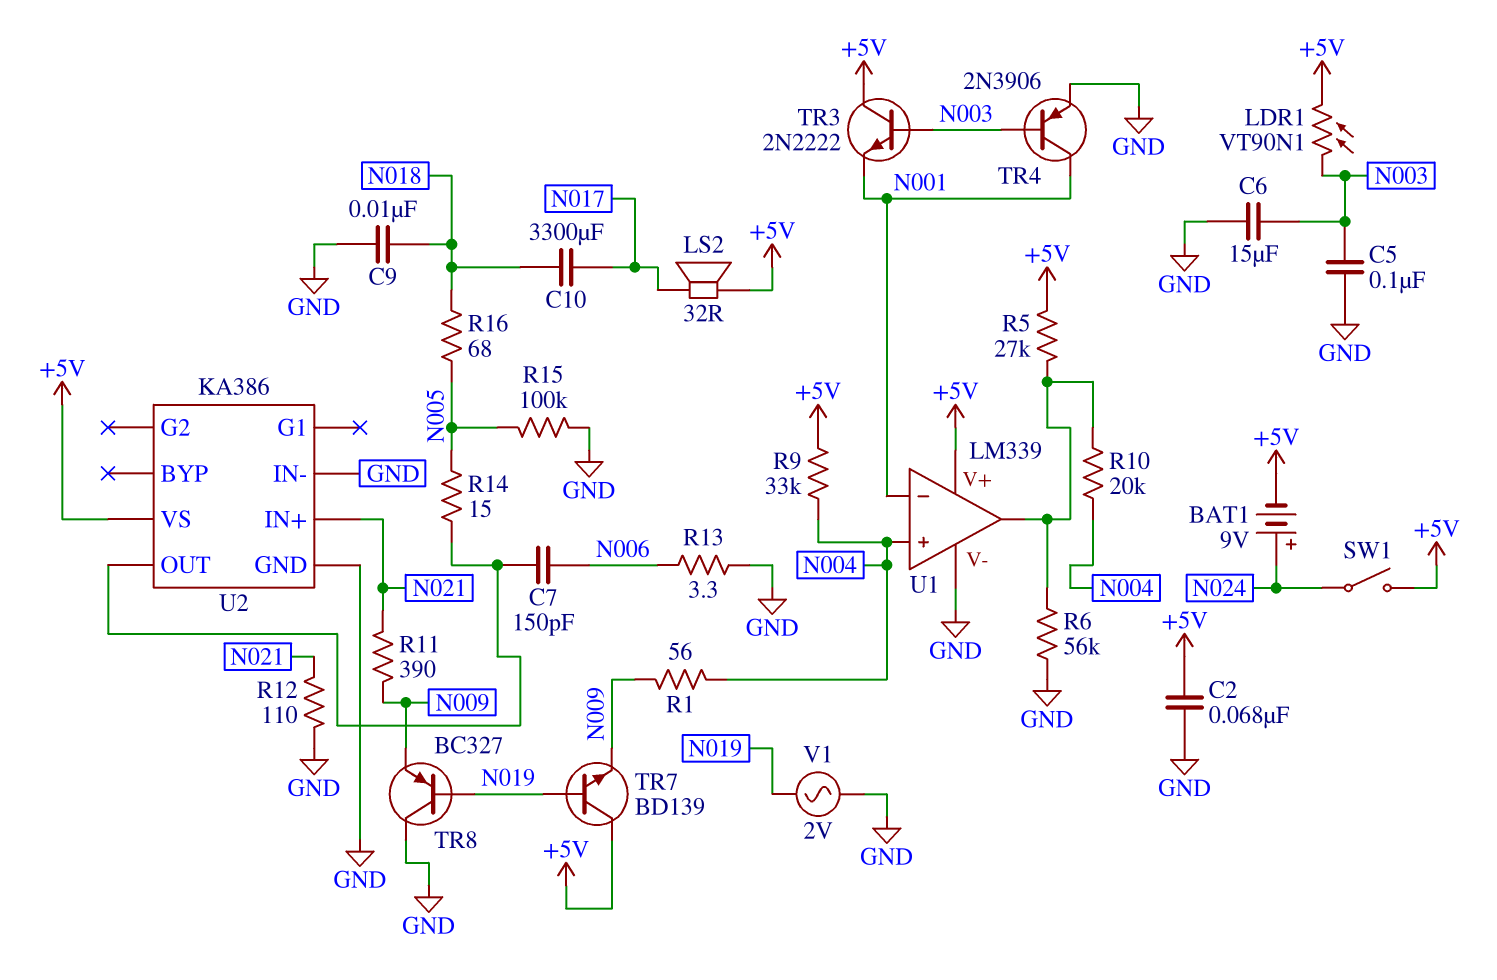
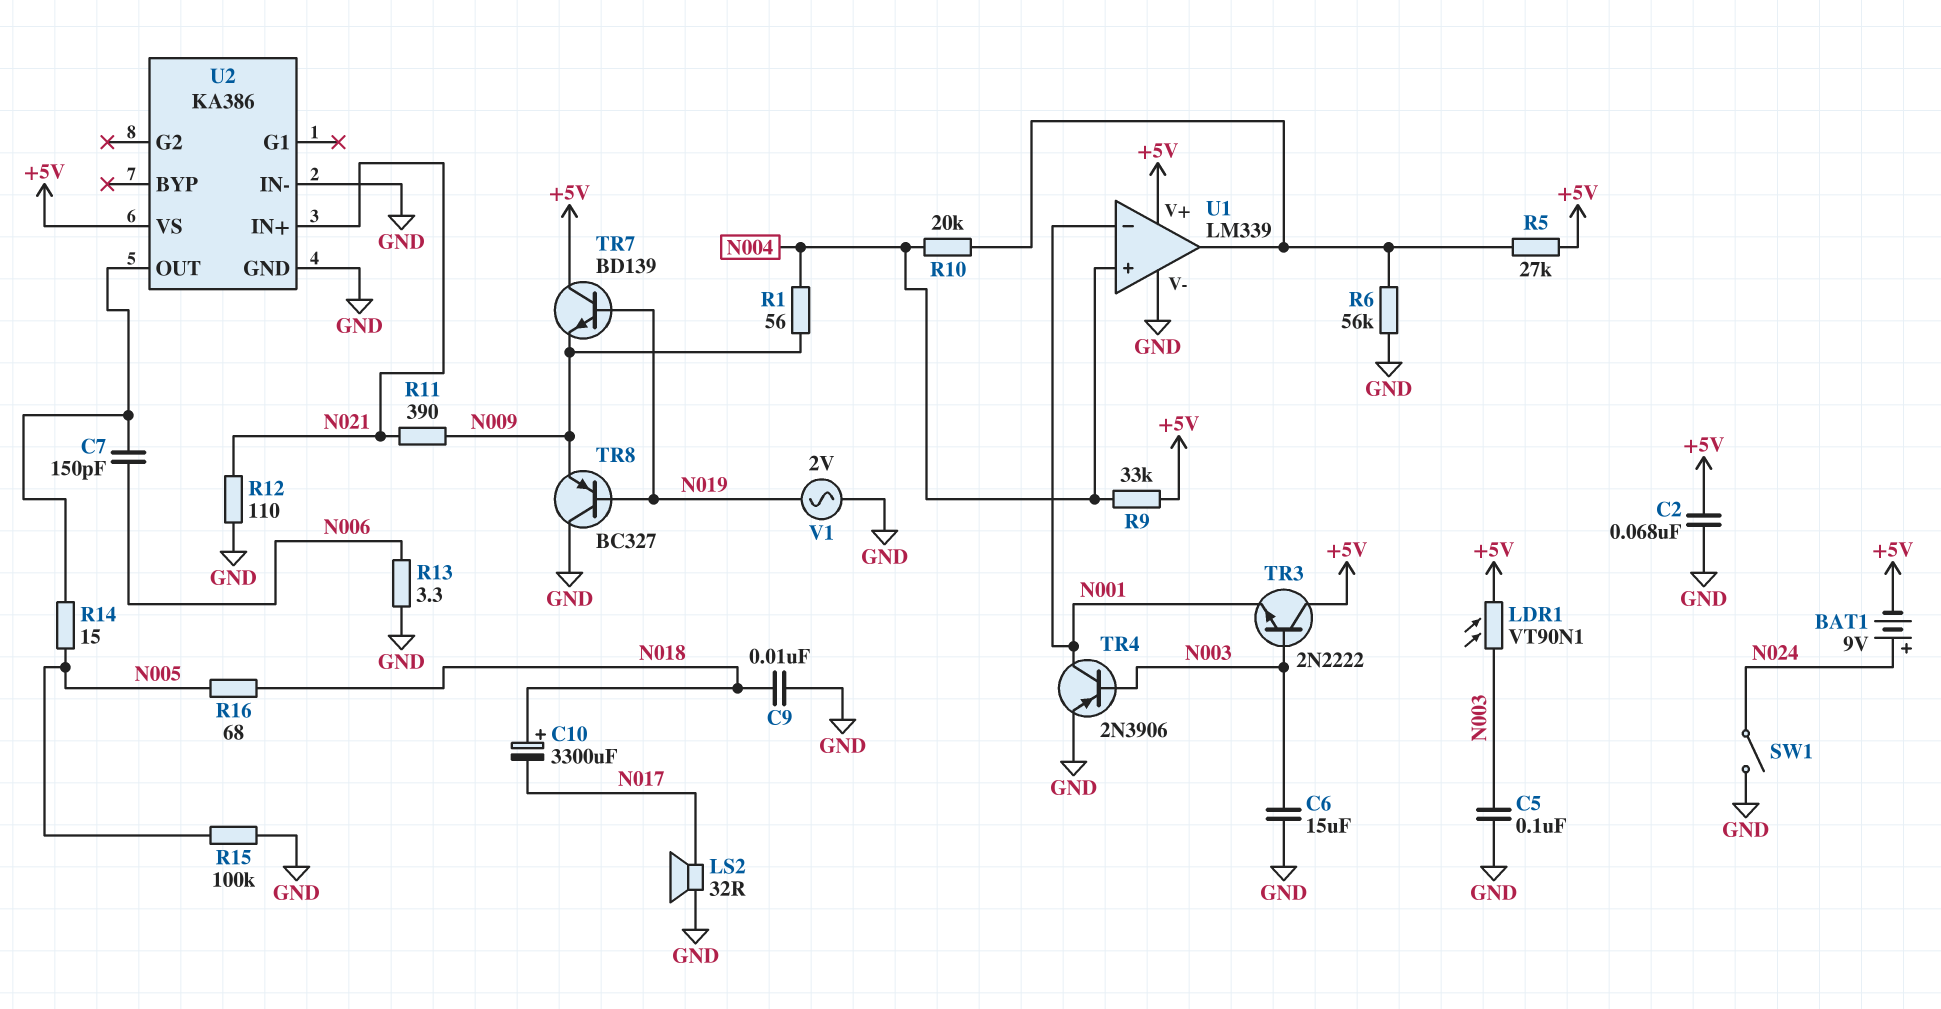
C10: 3300uF (N017, N018) -> 3300uF (plus N018, minus N017)
LS2: speaker 32R (+5V, N017) -> speaker 32R (GND, N017)
SW1: switch (+5V, N024) -> switch (GND, N024)

